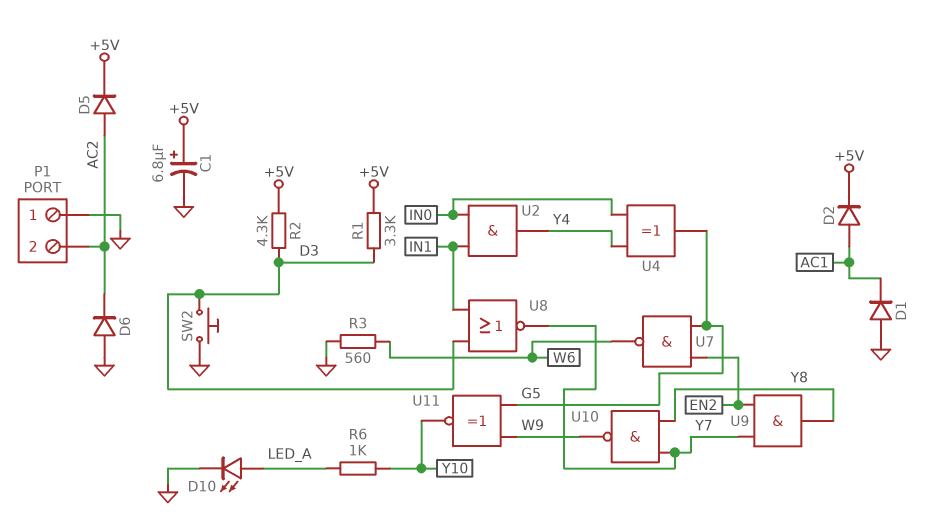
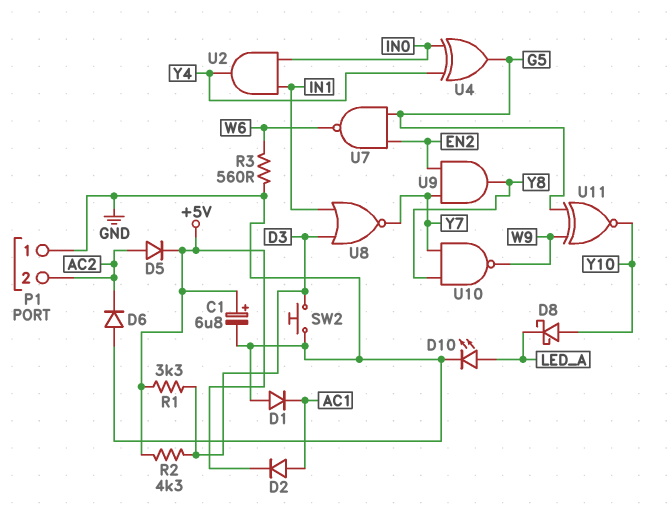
D8: none -> schottky (A Y10, K LED_A)
R6: 1k (LED_A, Y10) -> none

